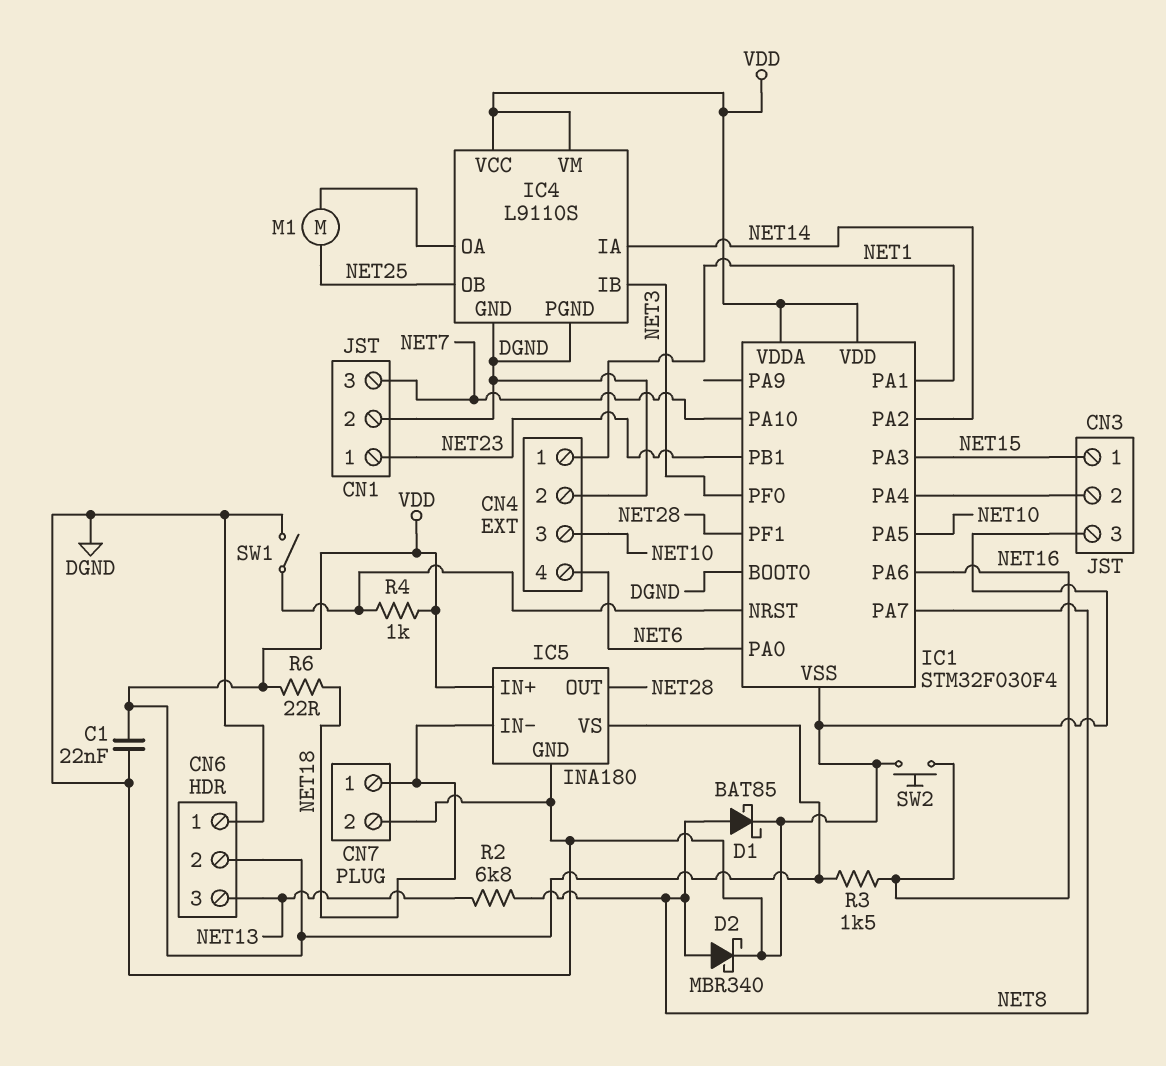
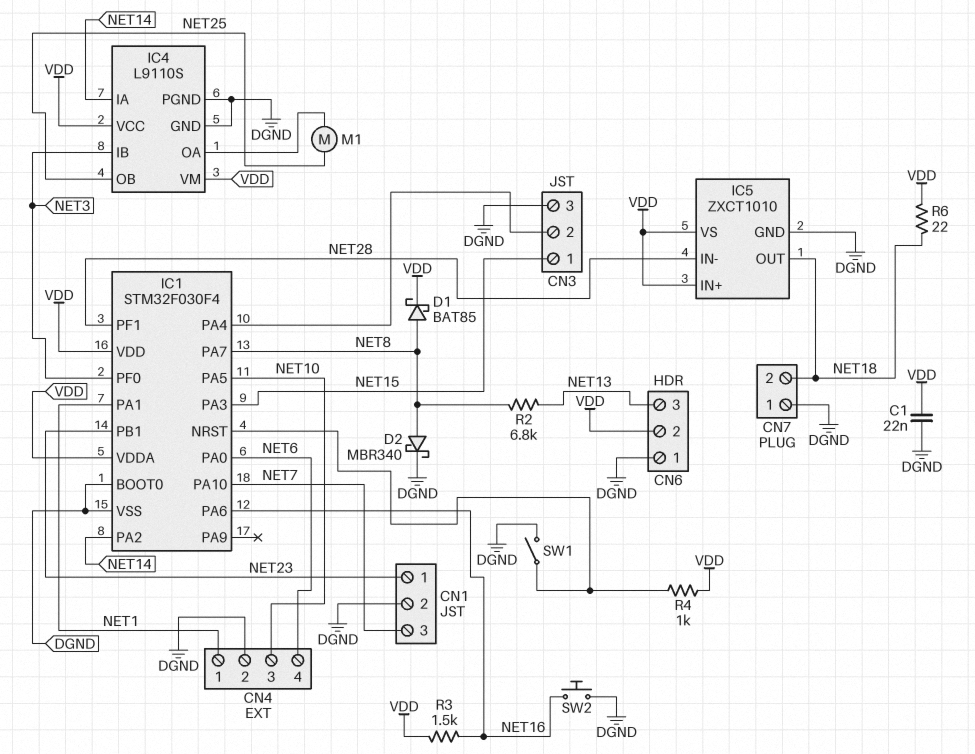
CN7 pin 1: NET18 -> DGND
CN7 pin 2: DGND -> NET18
D1: schottky BAT85 (A NET8, K DGND) -> schottky BAT85 (A NET8, K VDD)
IC5: INA180 -> ZXCT1010
IC5 pin IN-: NET18 -> NET28
IC5 pin OUT: NET28 -> NET18

